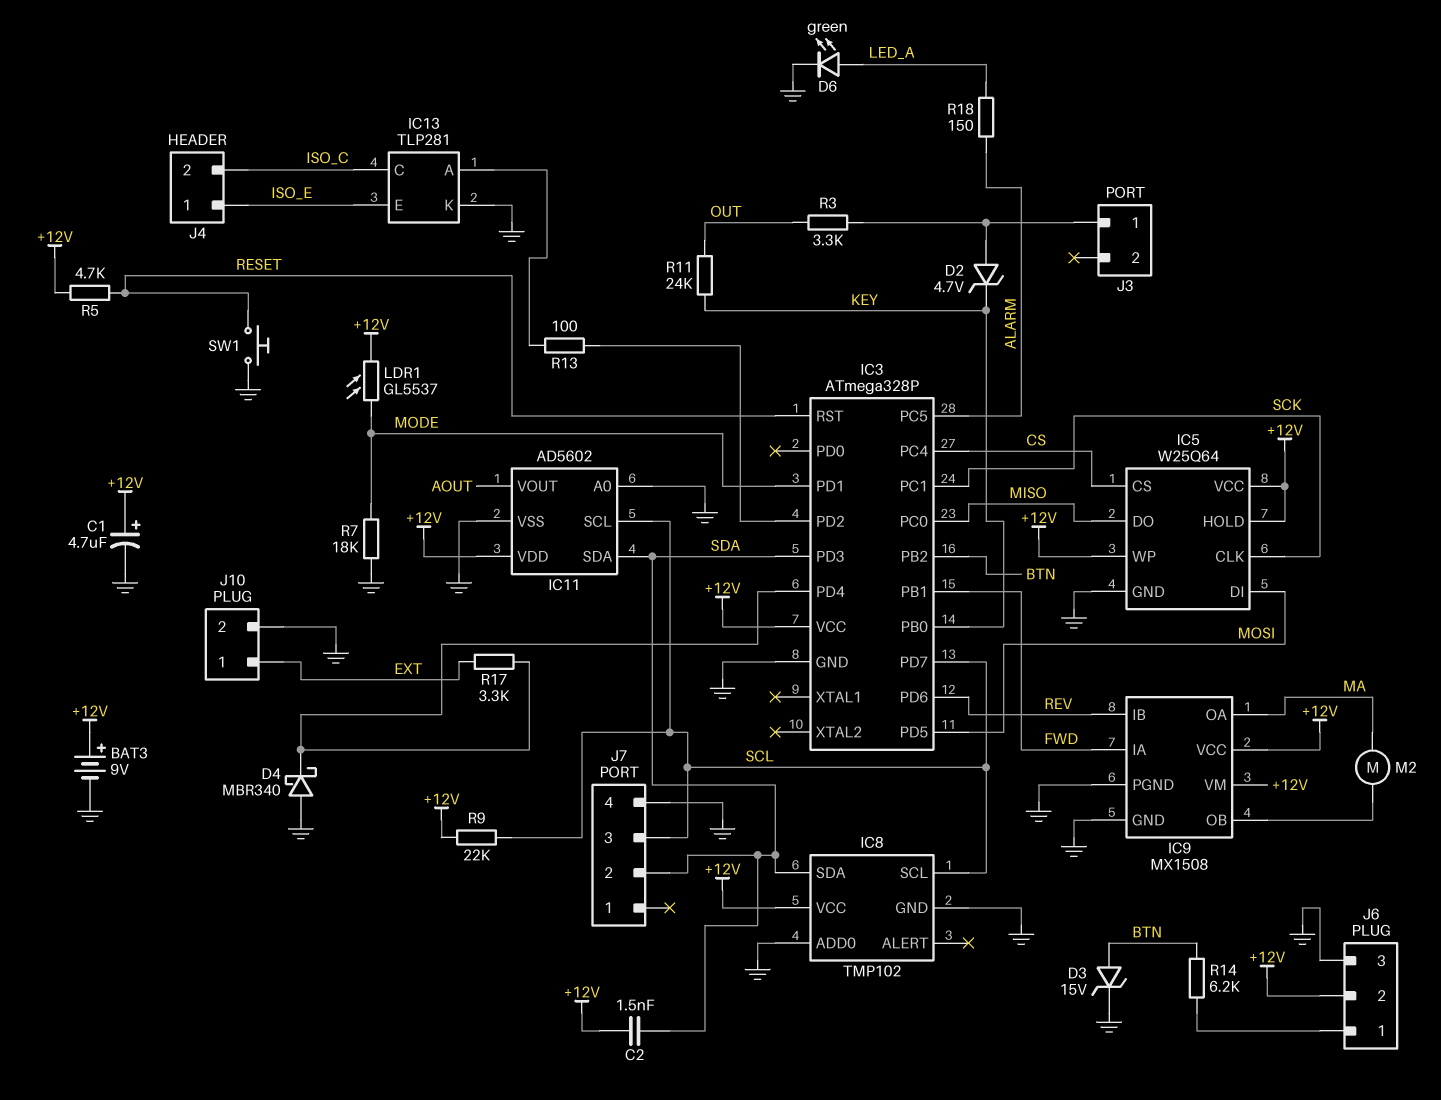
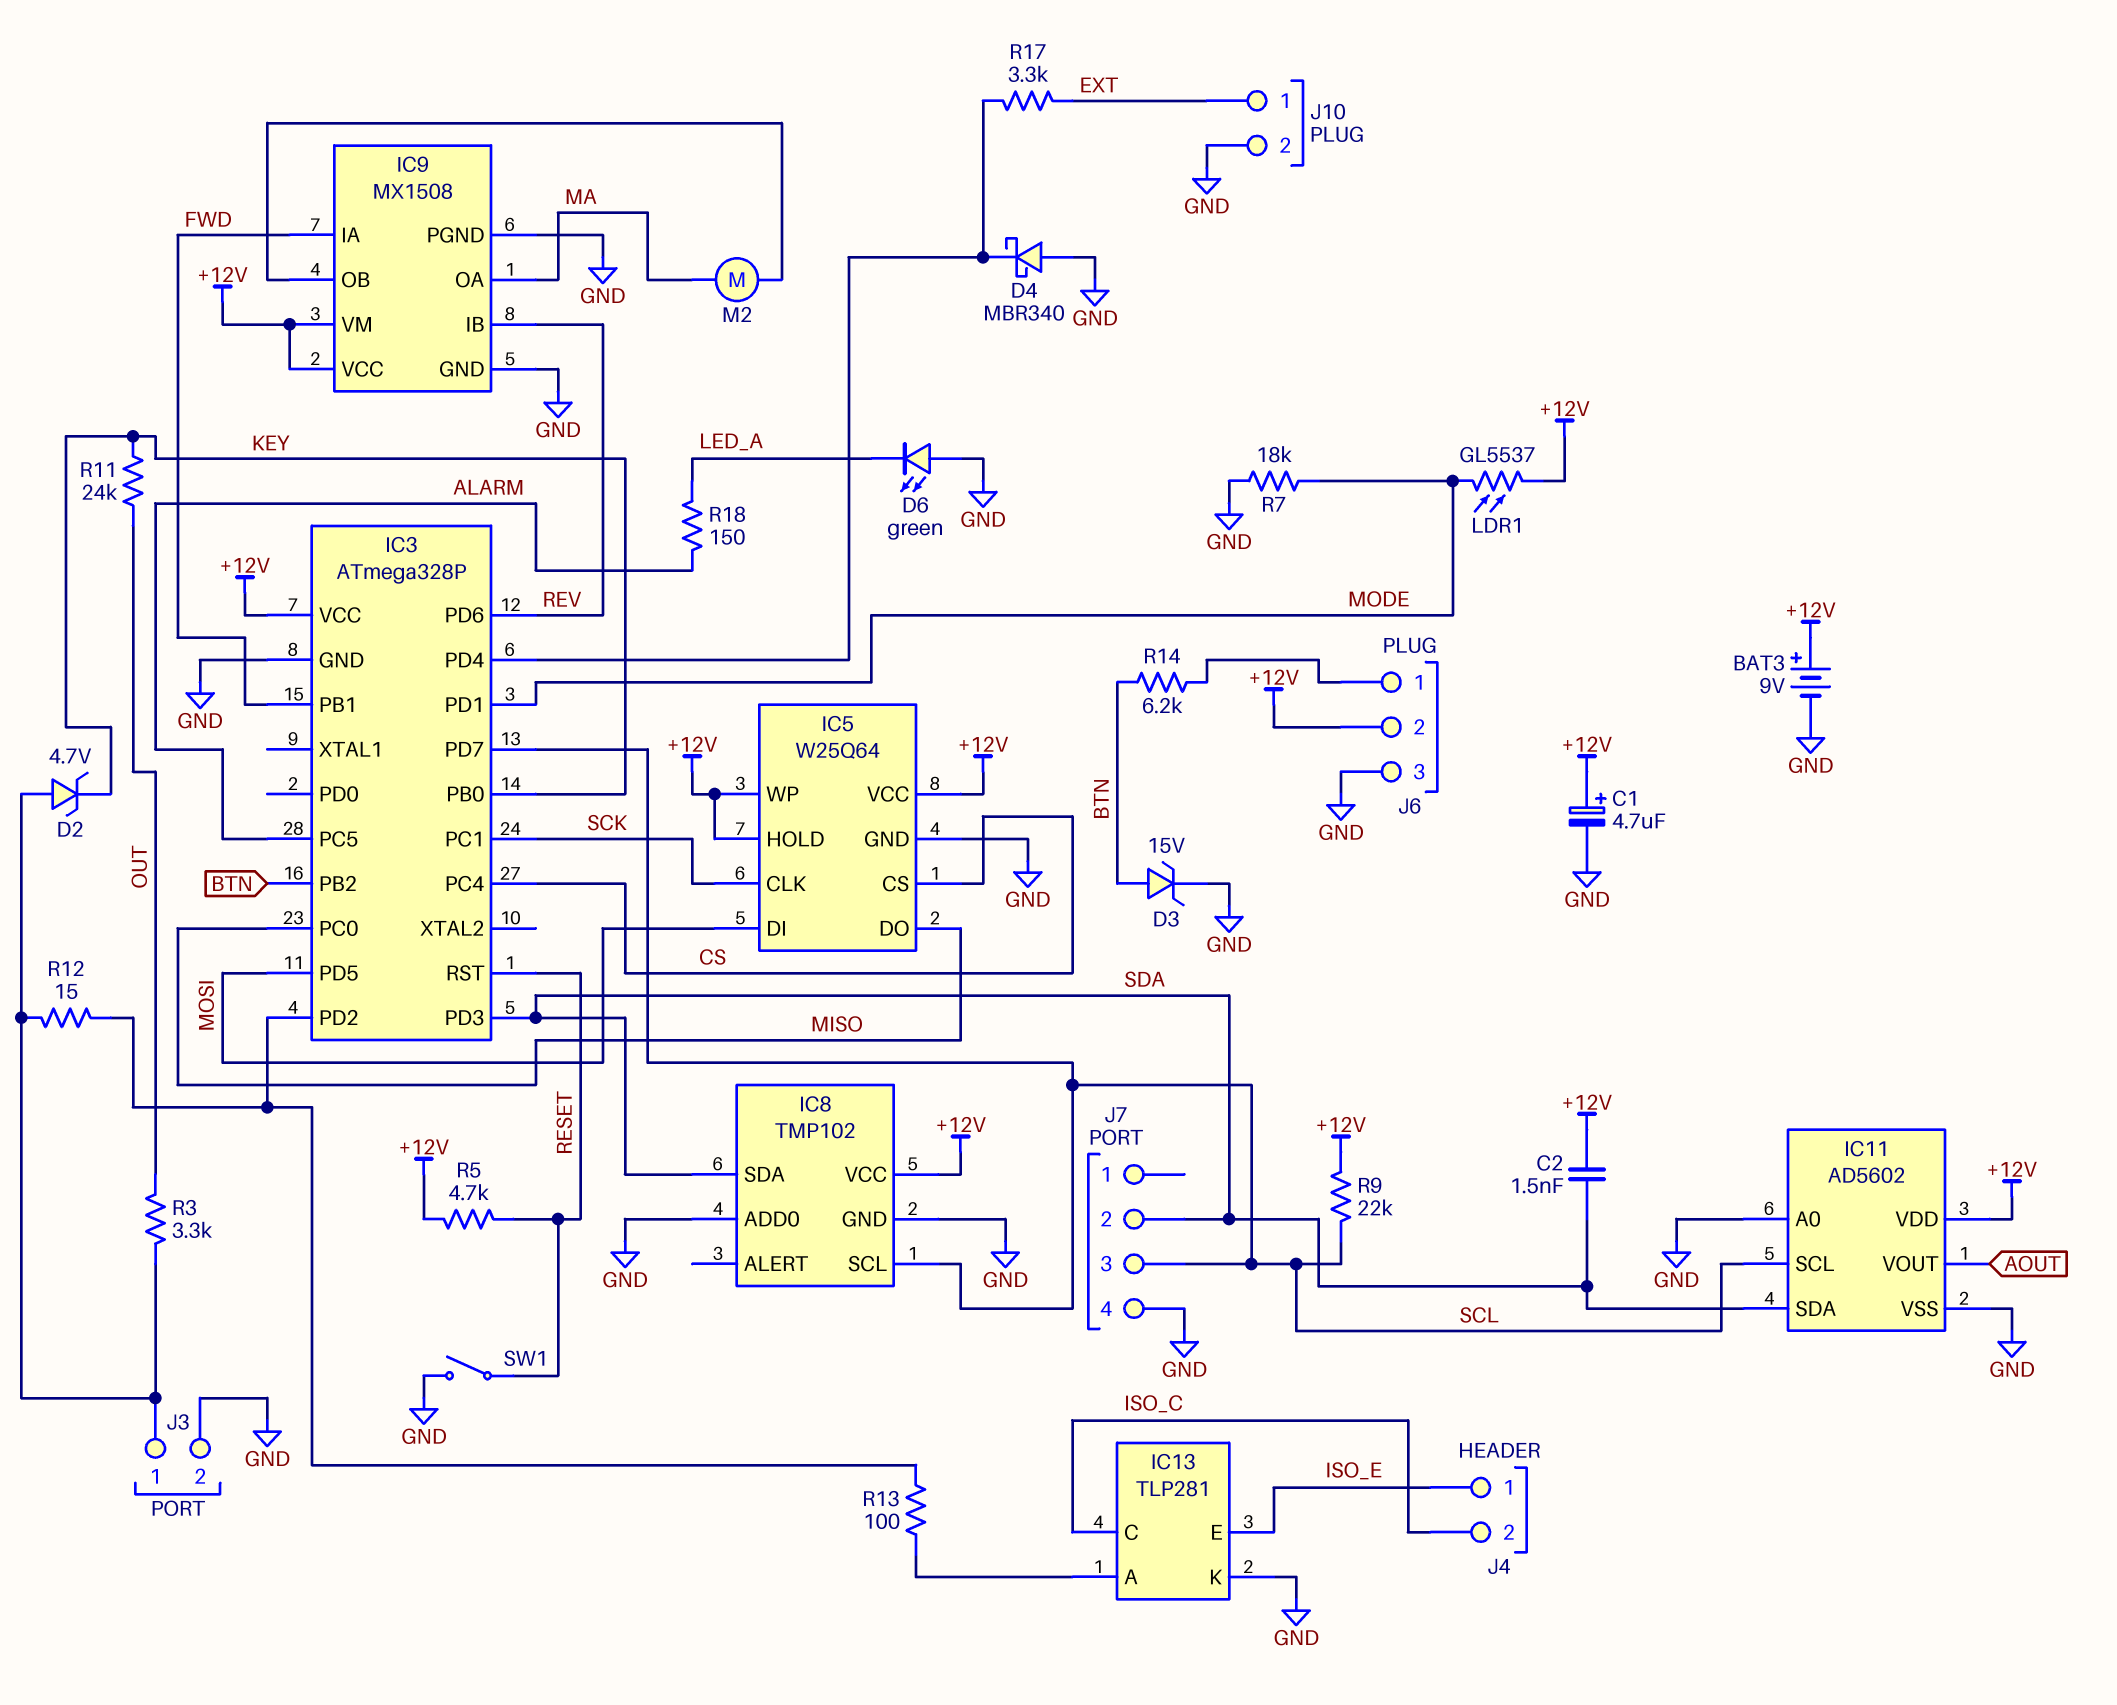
D6: LED green (A LED_A, K GND) -> LED green (A GND, K LED_A)
J3 pin 2: none -> GND
R12: none -> 15 (IC3/PD2, J3/1)
SW1: button (GND, RESET) -> switch (GND, RESET)

